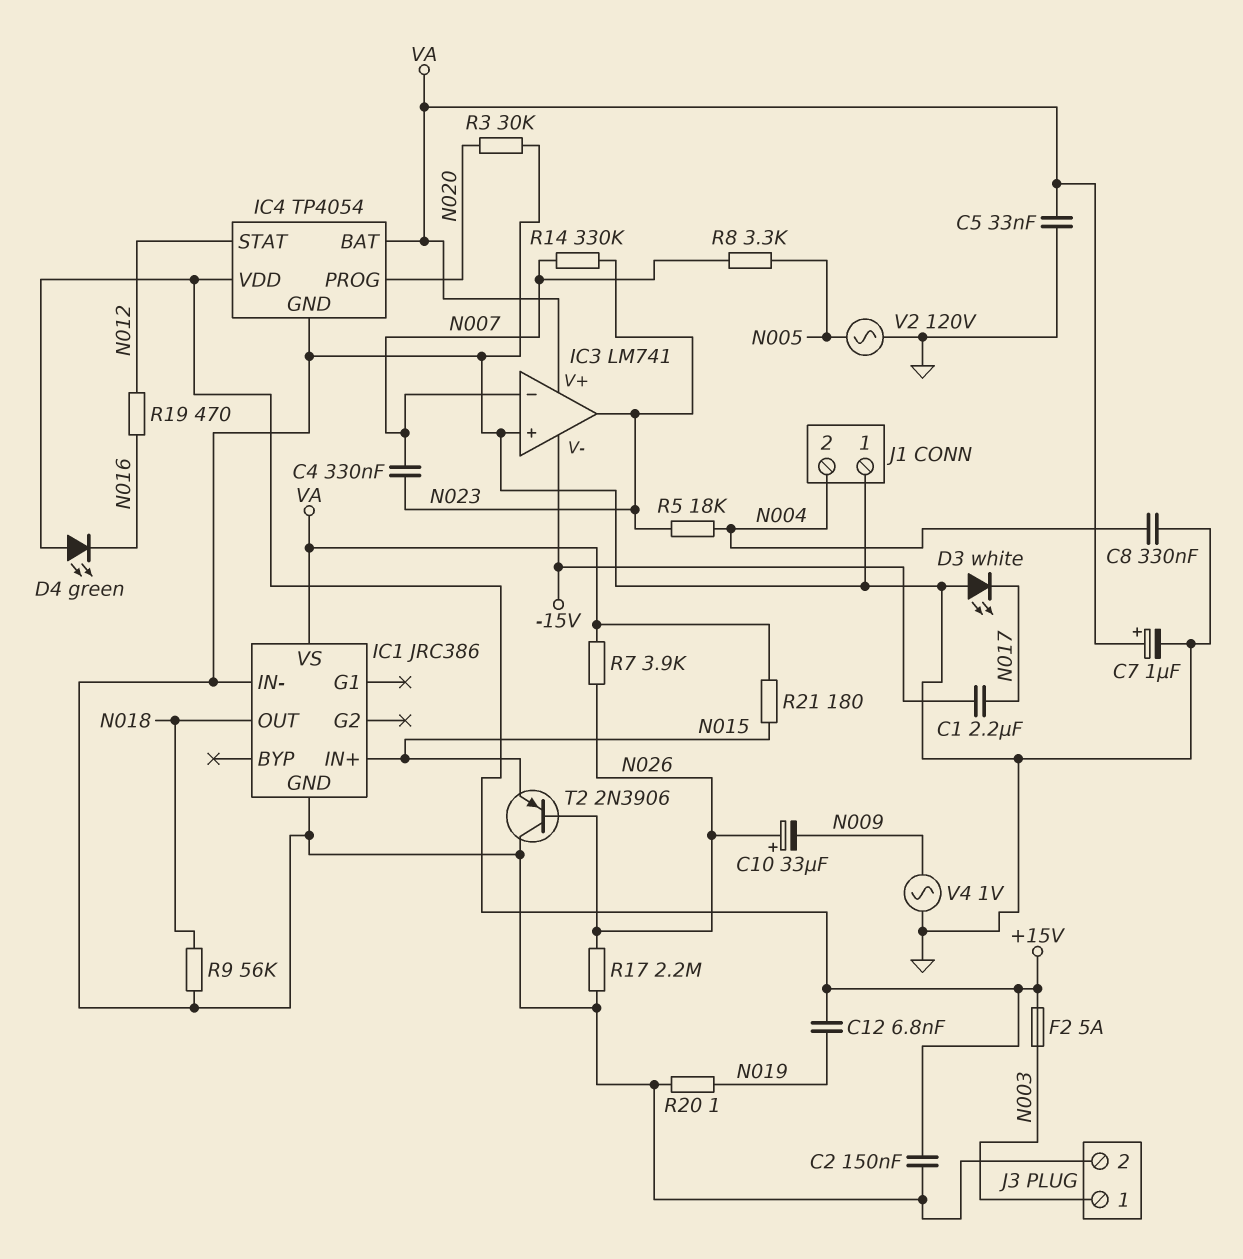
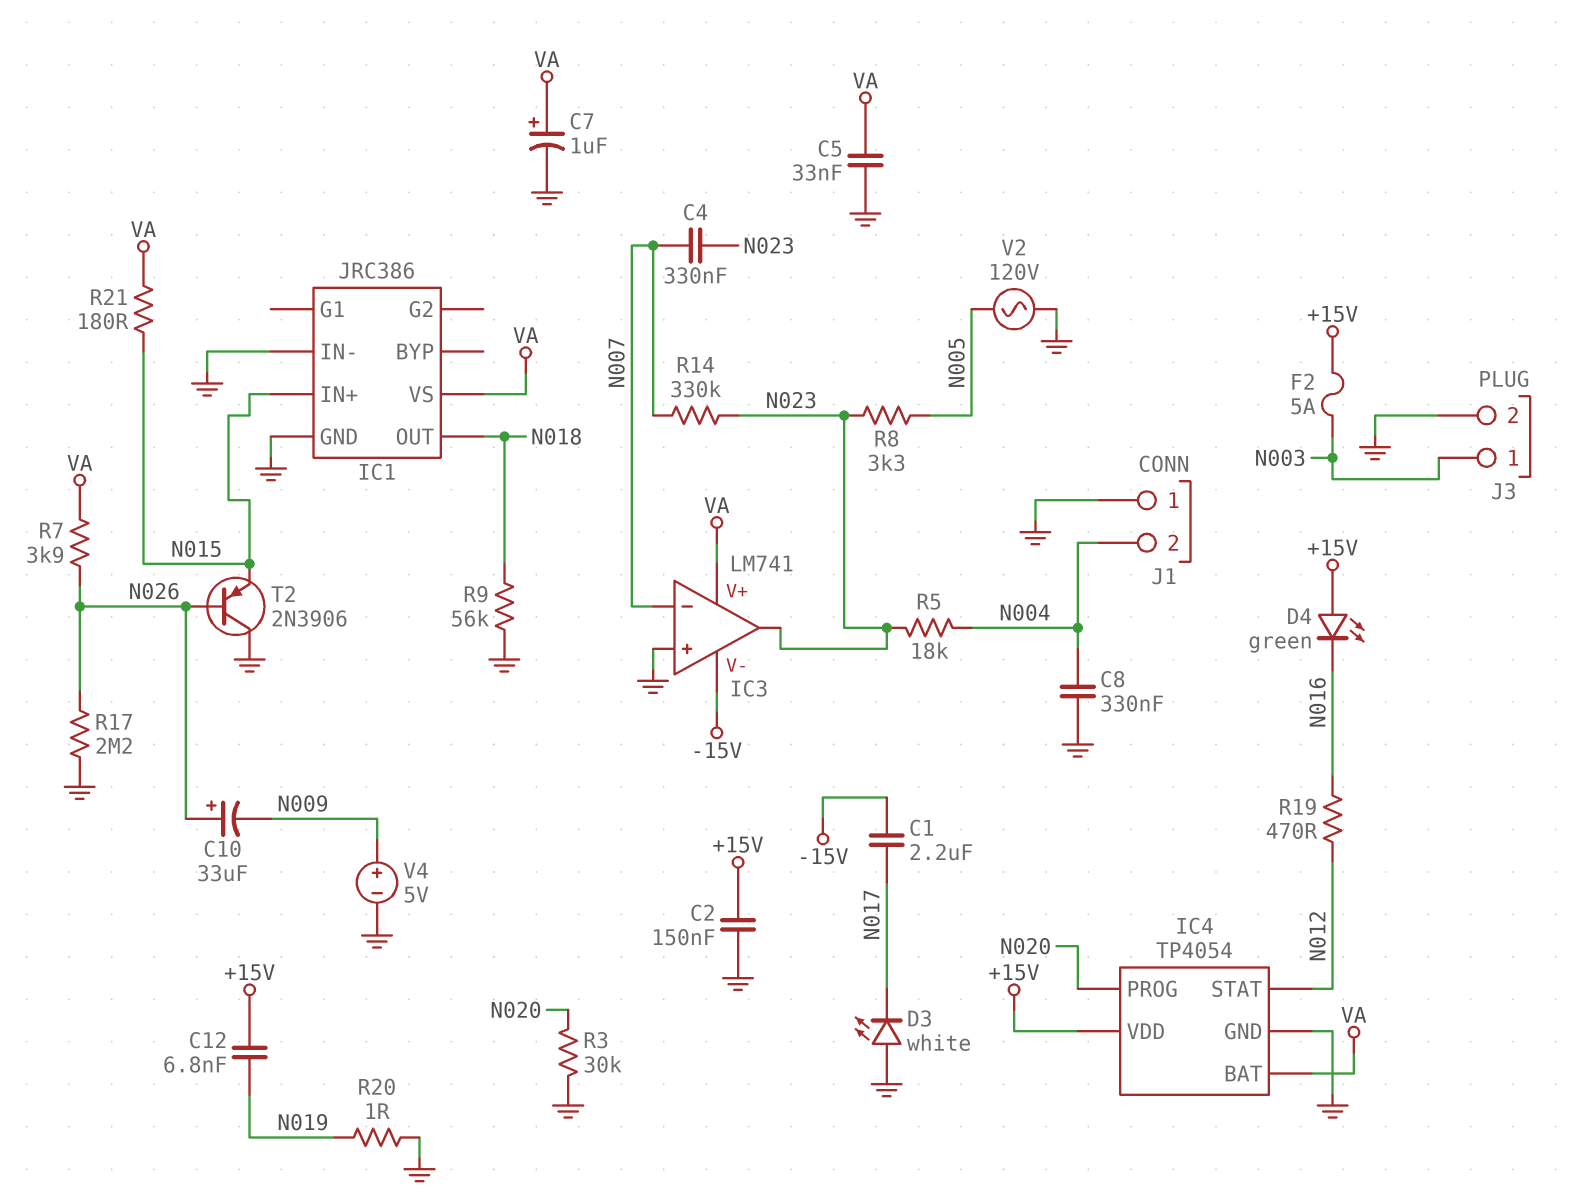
R8: 3.3k (N005, N007) -> 3.3k (N005, N023)
V4: AC 1V (GND, N009) -> 5V (plus N009, minus GND)

